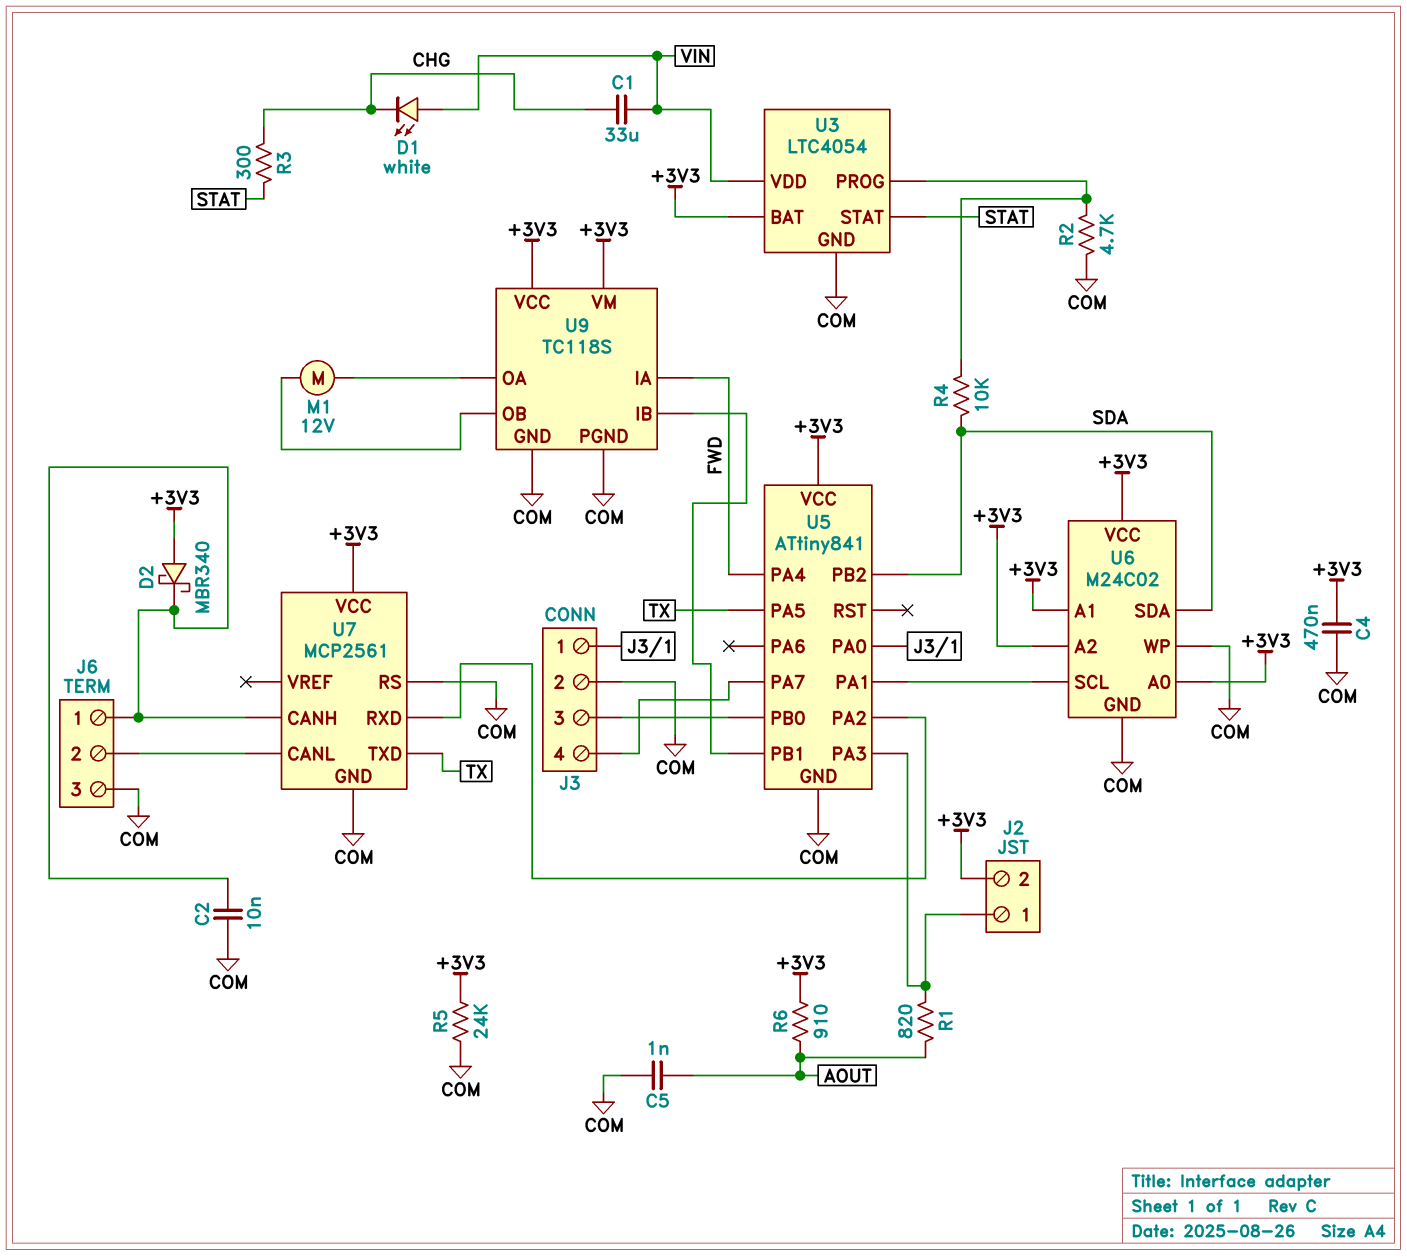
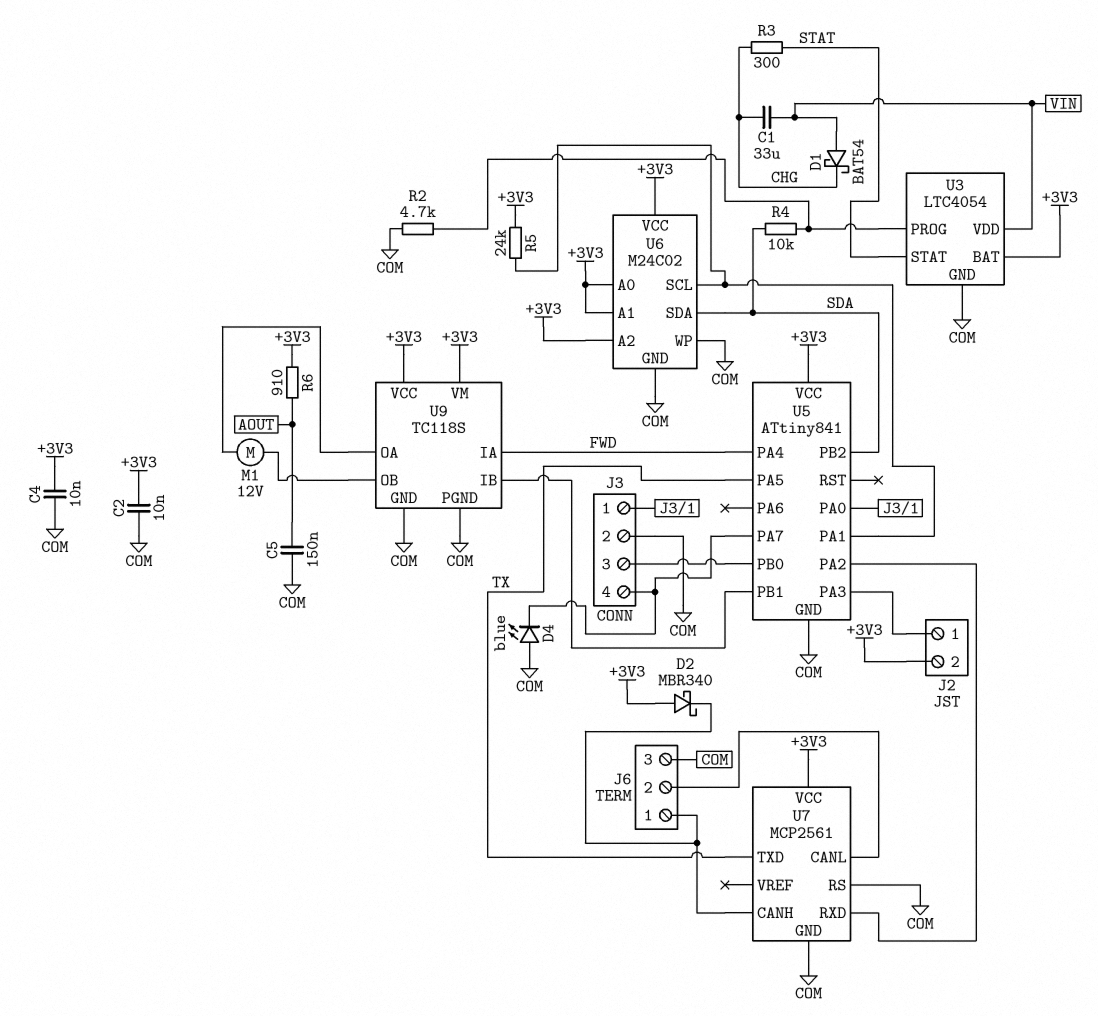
C2: 10nF (COM, J6/1) -> 10nF (+3V3, COM)
C4: 470nF (+3V3, COM) -> 10nF (+3V3, COM)
C5: 1nF (AOUT, COM) -> 150nF (AOUT, COM)
D1: LED white (A VIN, K CHG) -> schottky BAT54 (A VIN, K CHG)
D4: none -> LED blue (A COM, K J3/4)
R1: 820 (AOUT, J2/1) -> none
R5: 24k (+3V3, COM) -> 24k (+3V3, U5/PA1)

